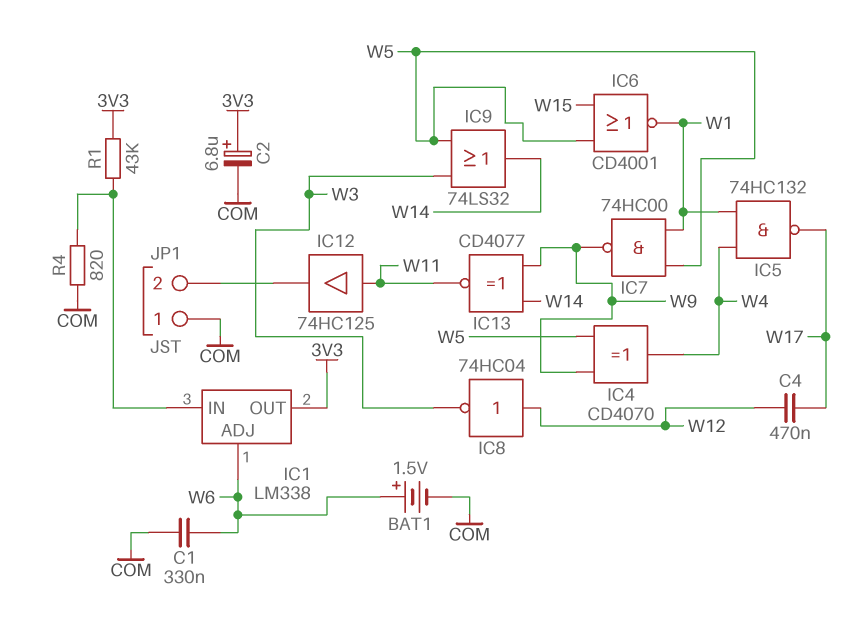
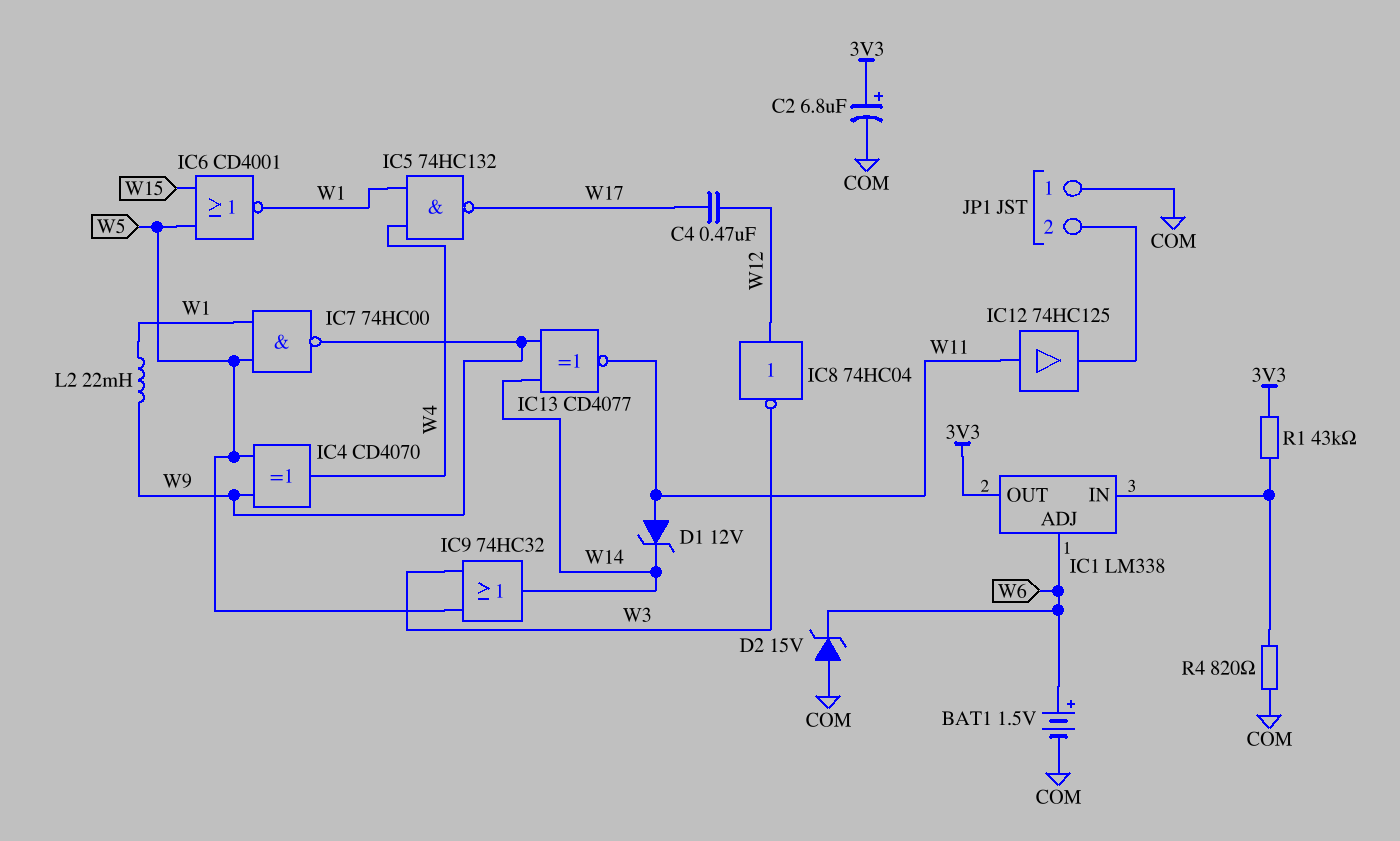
C1: 330nF (COM, W6) -> none
D1: none -> zener 12V (A W11, K W14)
D2: none -> zener 15V (A COM, K W6)
IC9: OR 74LS32 (in W3, in W5, out W14) -> OR 74HC32 (in W3, in W5, out W14)
L2: none -> 22mH (W1, W9)

